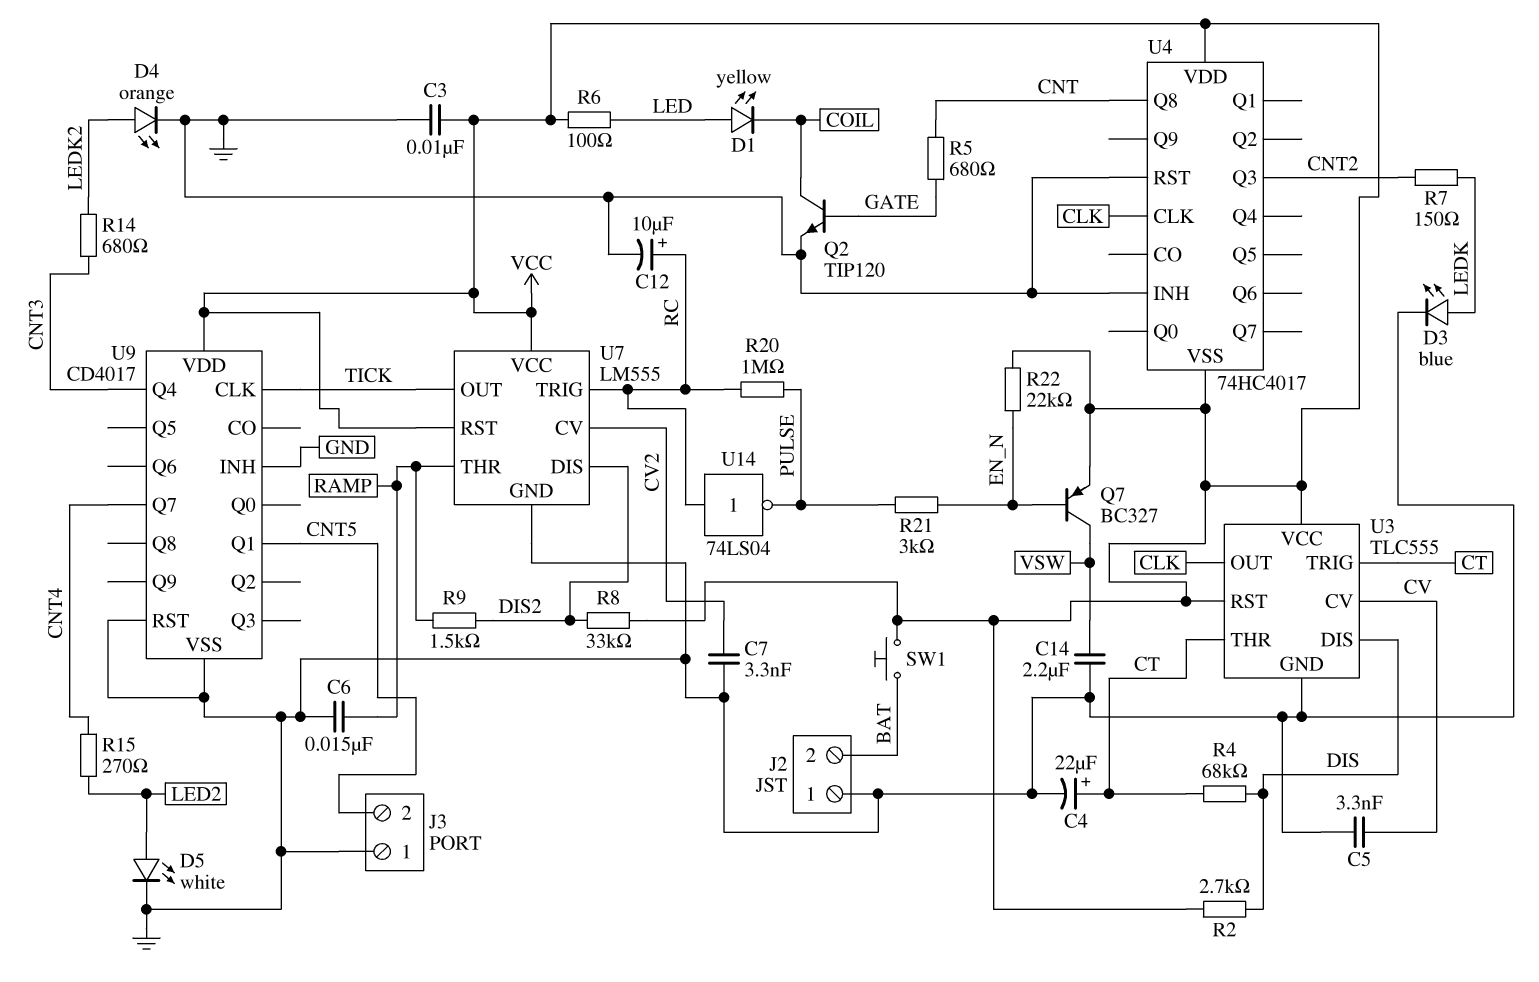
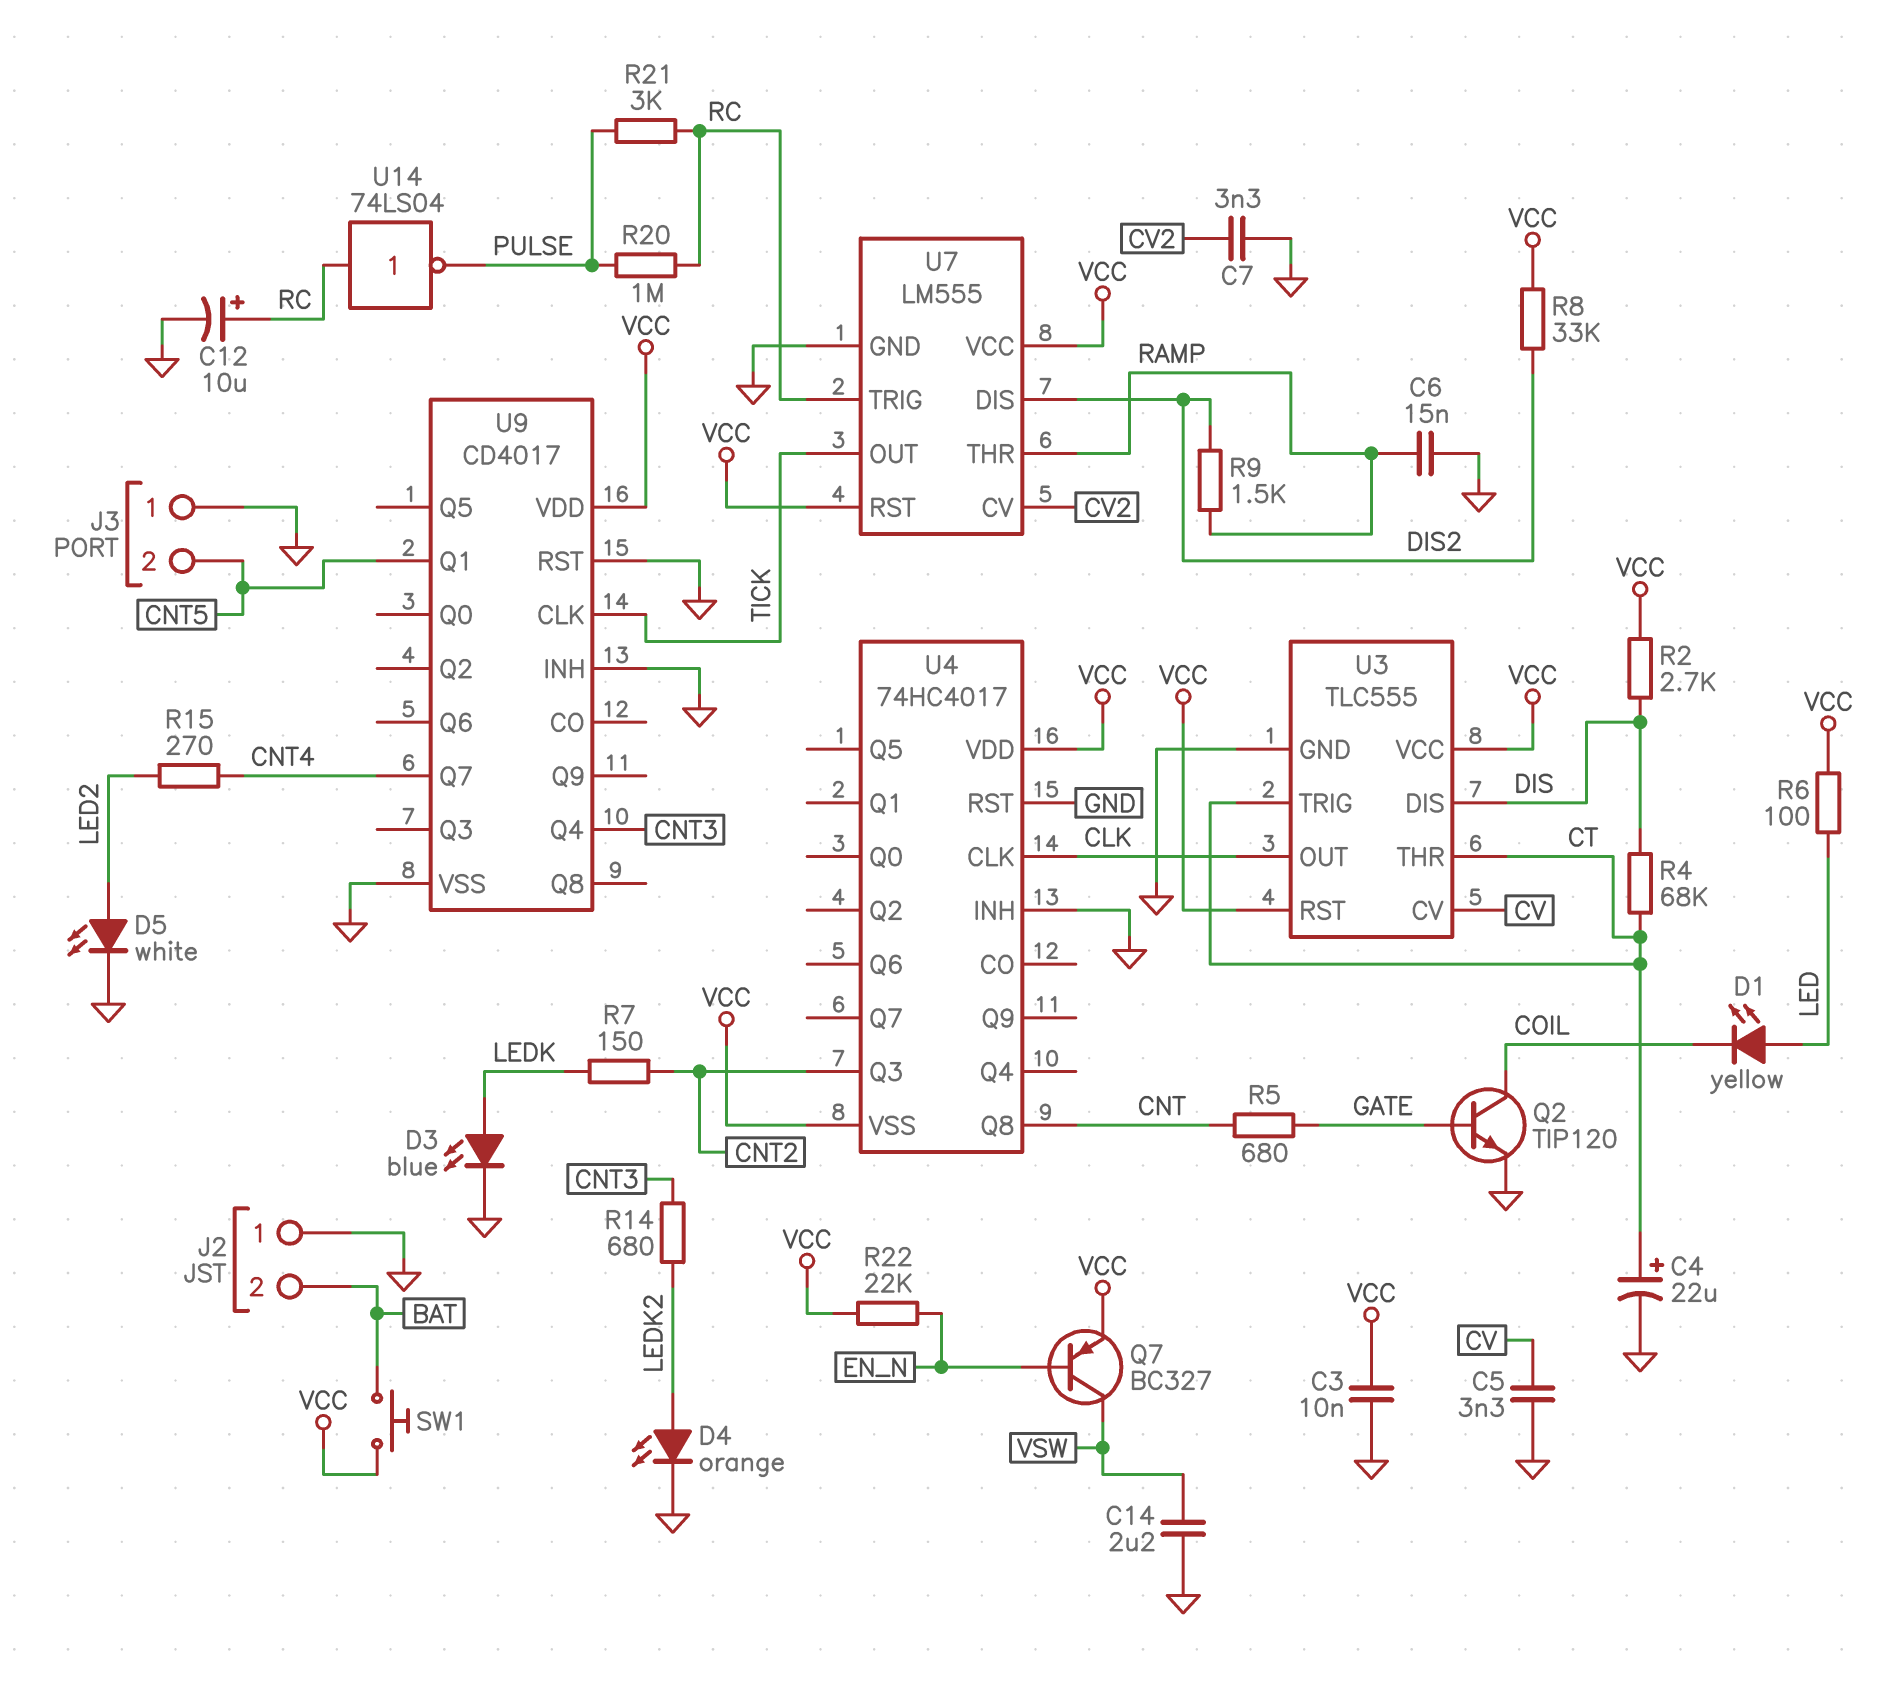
R21: 3k (EN_N, PULSE) -> 3k (PULSE, RC)

